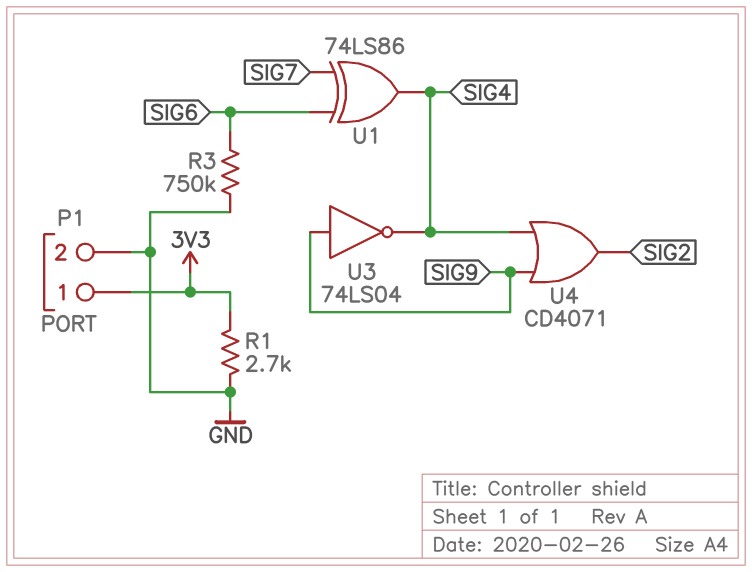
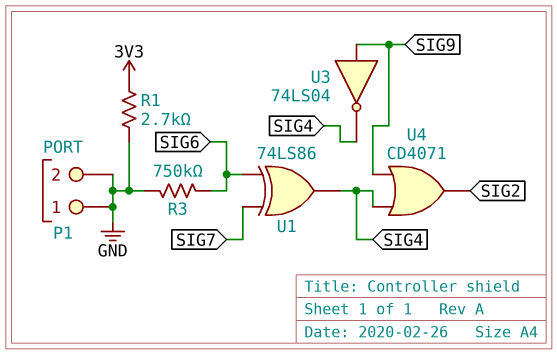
P1 pin 1: 3V3 -> GND

